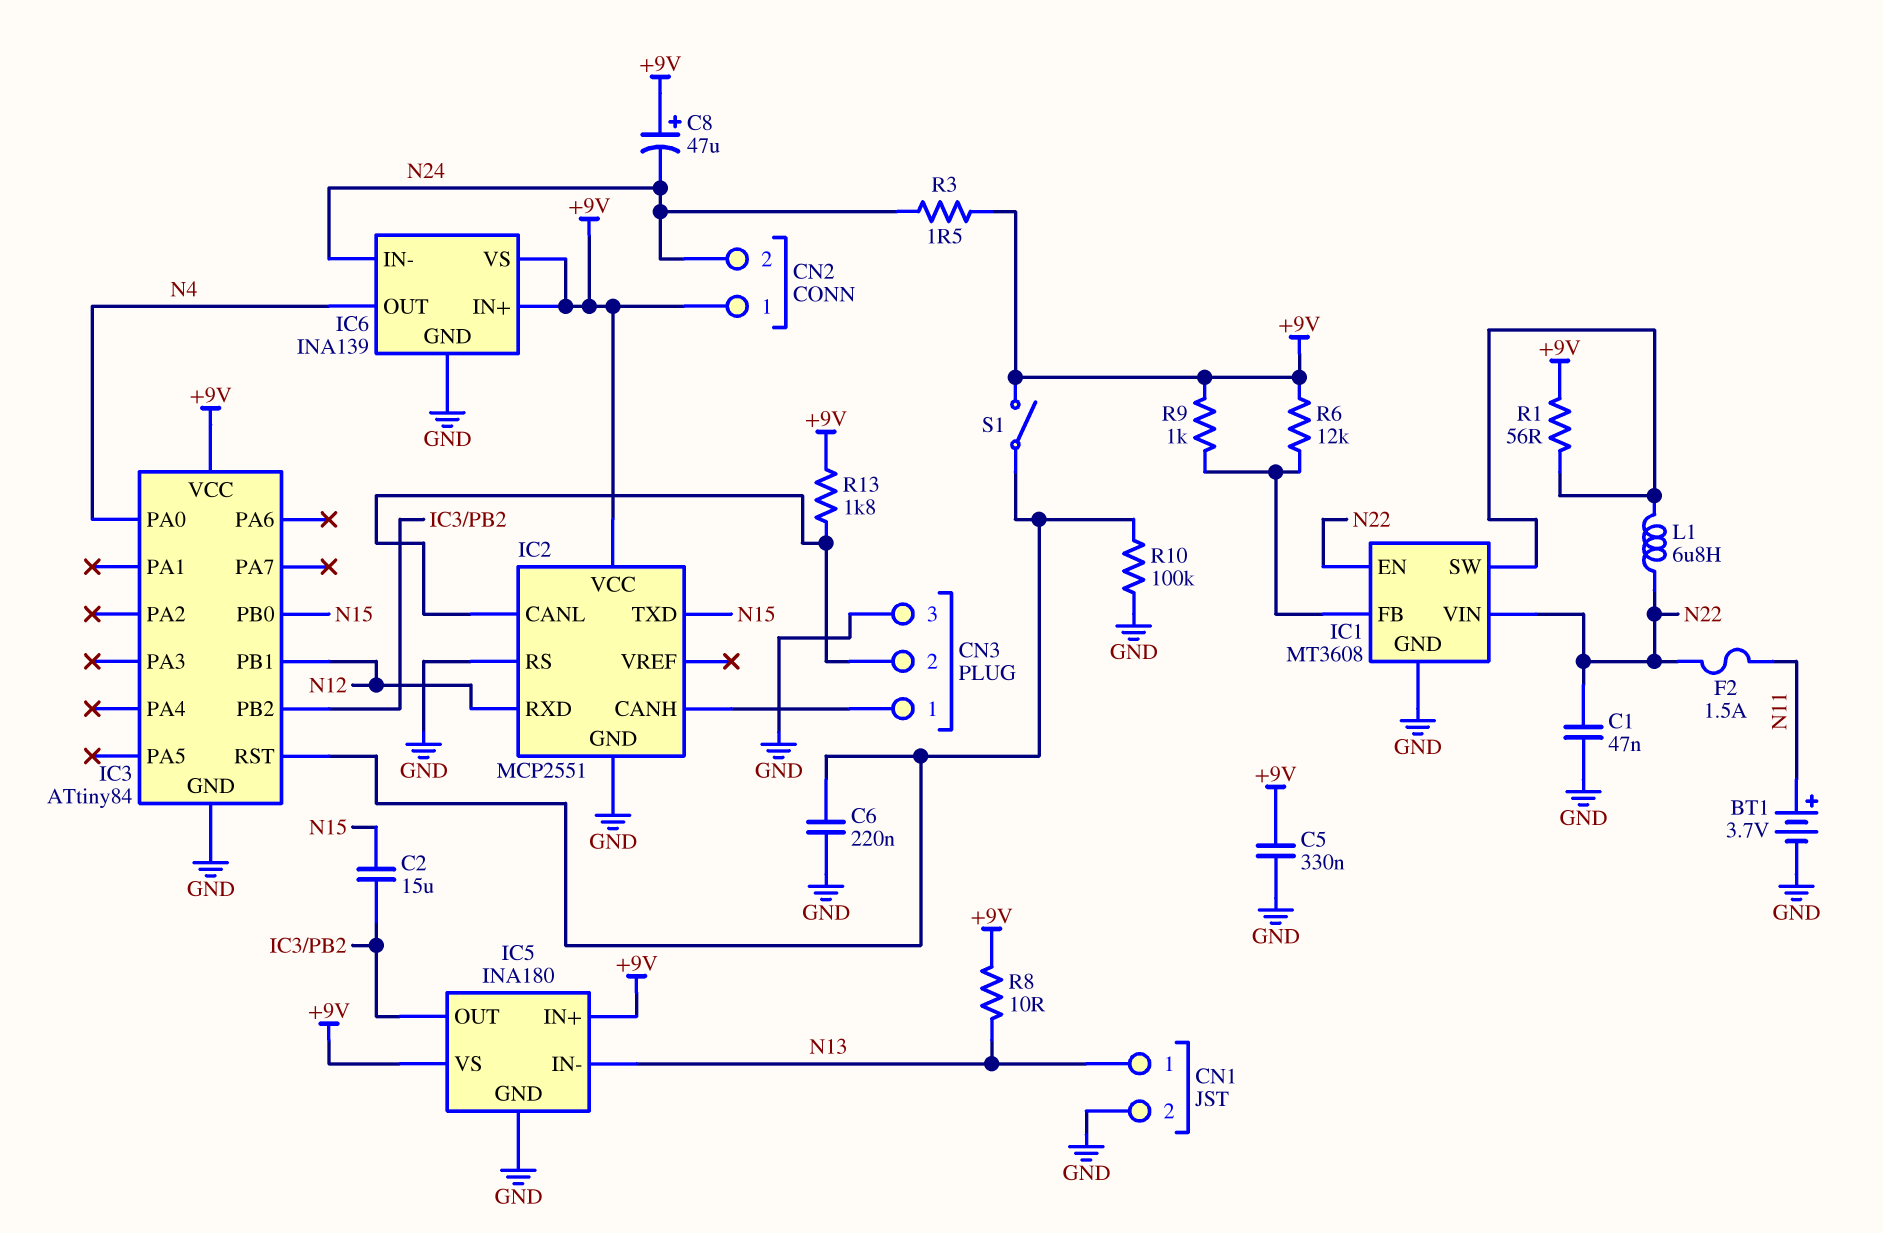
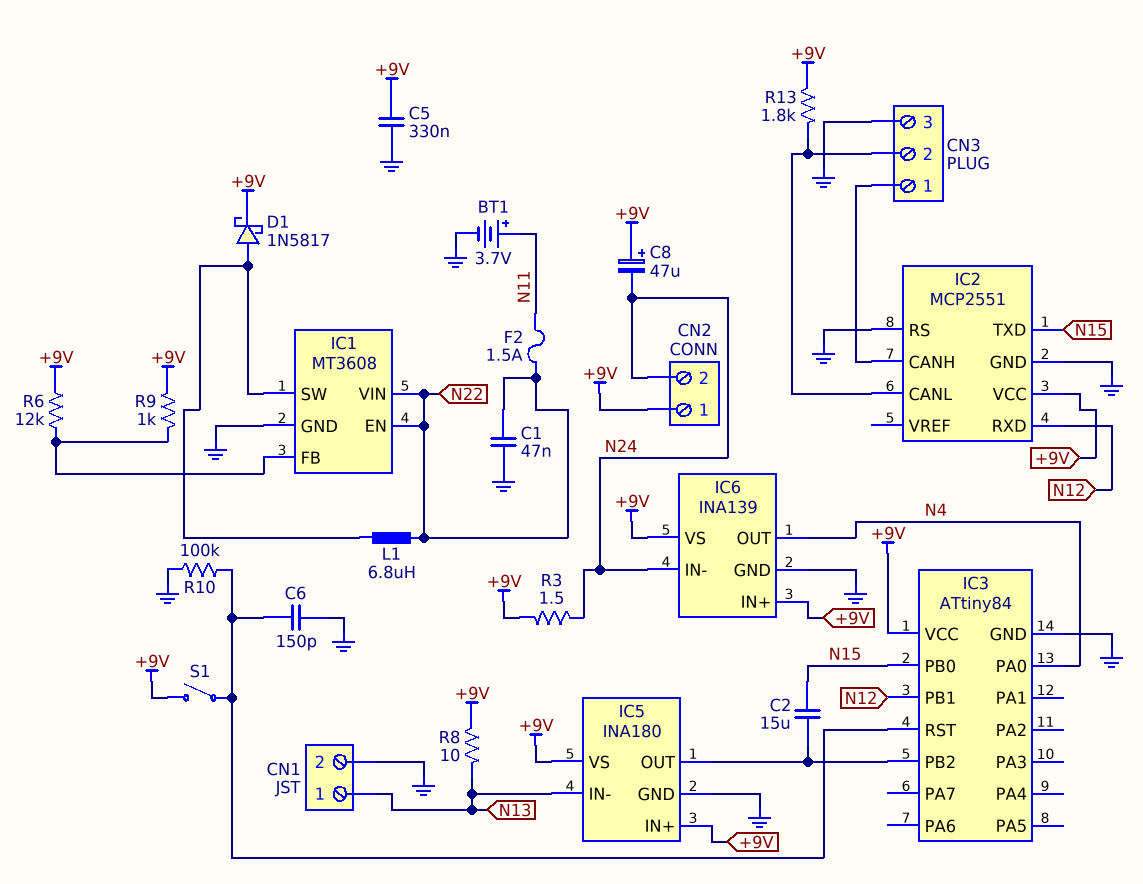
C6: 220nF (GND, IC3/RST) -> 150pF (GND, IC3/RST)
D1: none -> schottky 1N5817 (A IC1/SW, K +9V)
R1: 56 (+9V, IC1/SW) -> none

